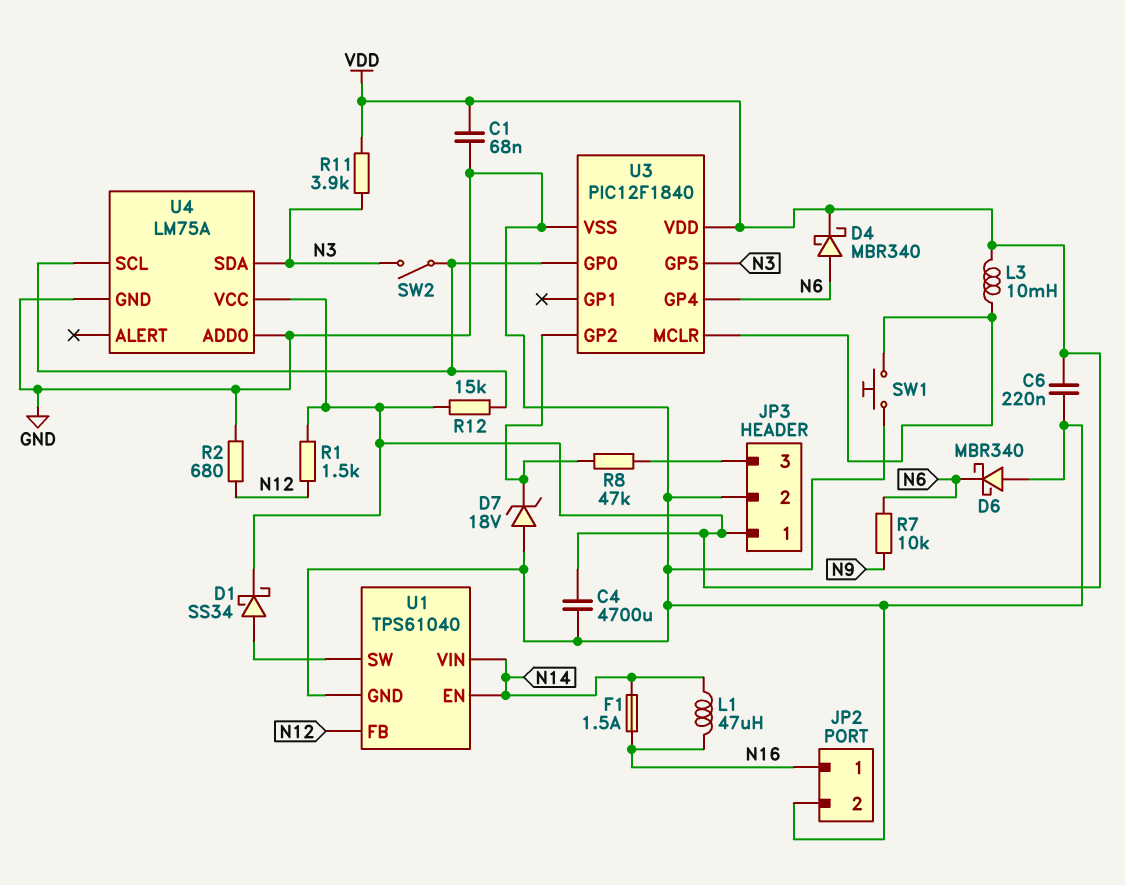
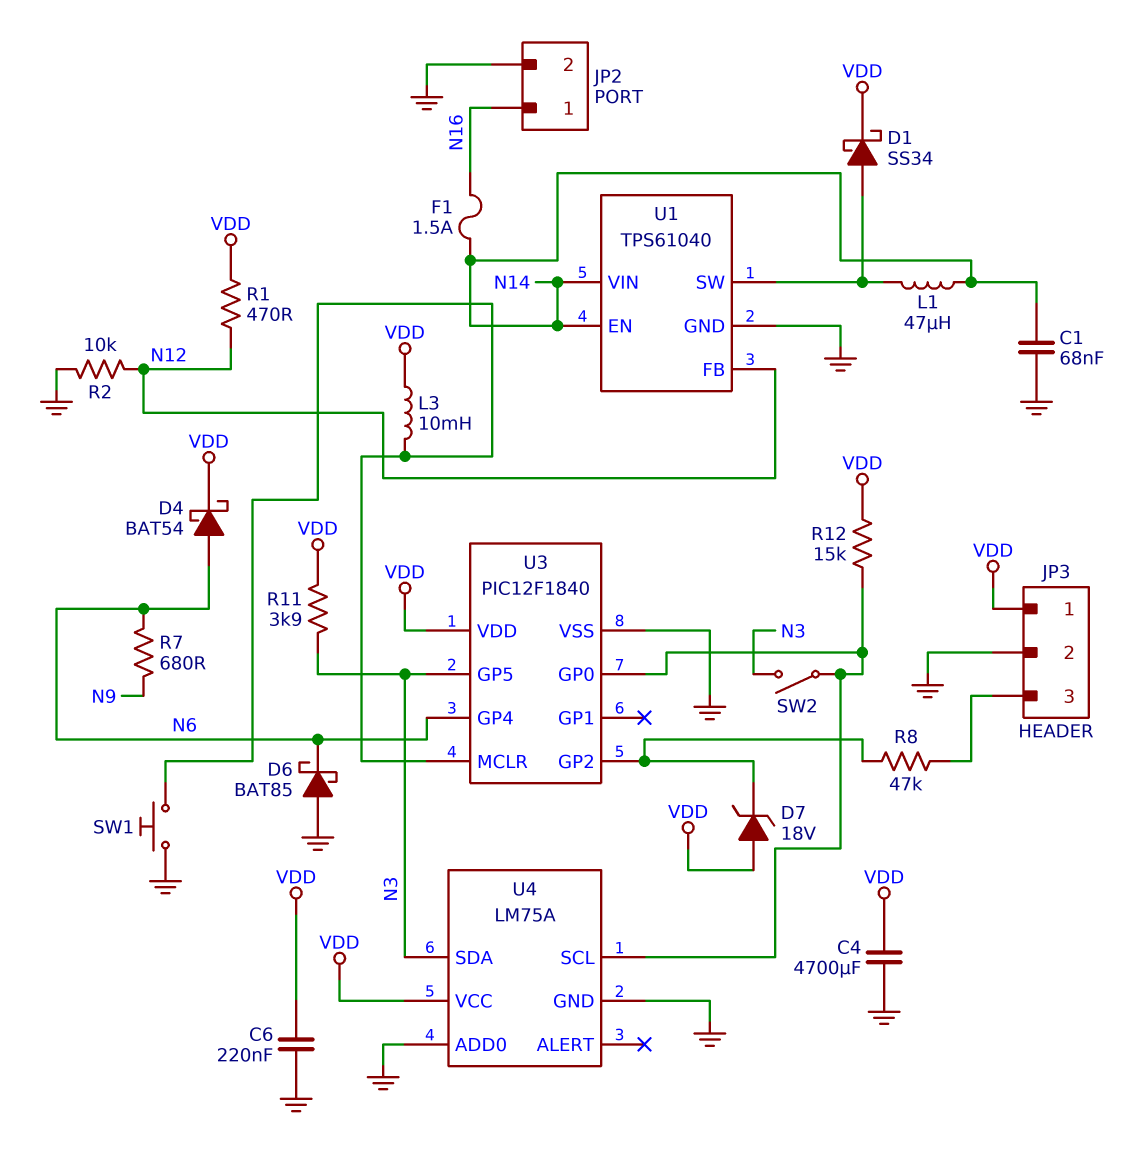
C1: 68nF (GND, VDD) -> 68nF (GND, N14)
D4: schottky MBR340 (A N6, K VDD) -> schottky BAT54 (A N6, K VDD)
D6: schottky MBR340 (A GND, K N6) -> schottky BAT85 (A GND, K N6)
D7: zener 18V (A GND, K U3/GP2) -> zener 18V (A VDD, K U3/GP2)
L1: 47uH (N14, N16) -> 47uH (N14, U1/SW)
R1: 1.5k (N12, VDD) -> 470 (N12, VDD)
R2: 680 (GND, N12) -> 10k (GND, N12)
R7: 10k (N6, N9) -> 680 (N6, N9)

